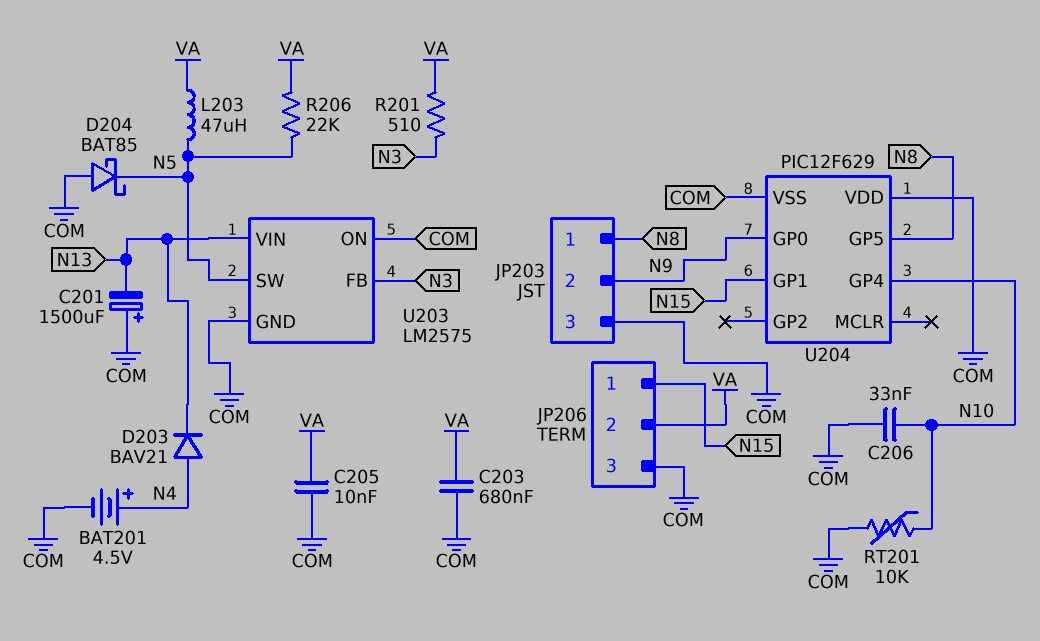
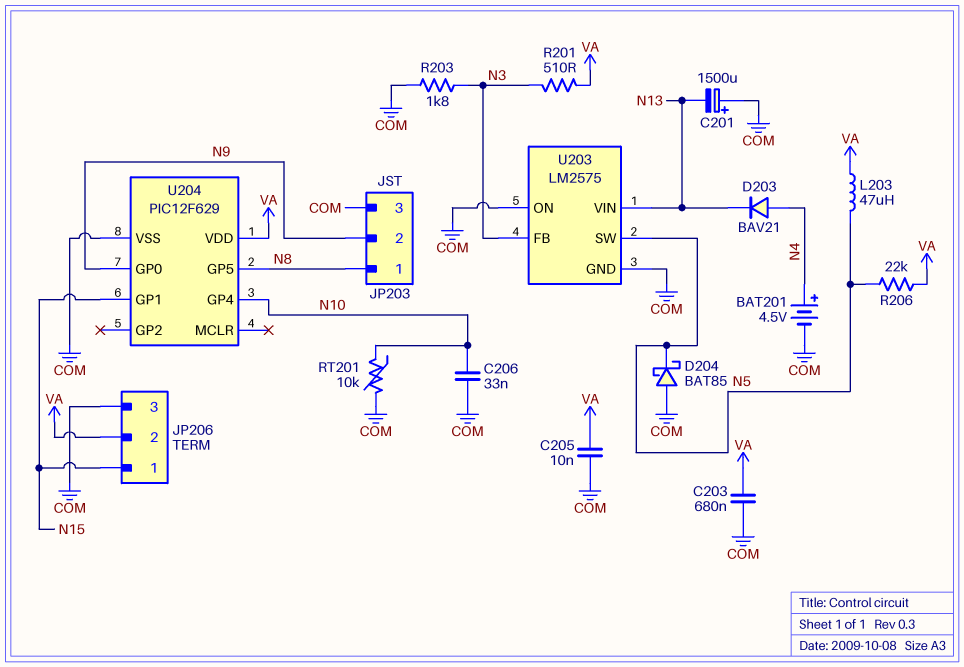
R203: none -> 1.8k (COM, N3)
U204 pin VDD: COM -> VA

